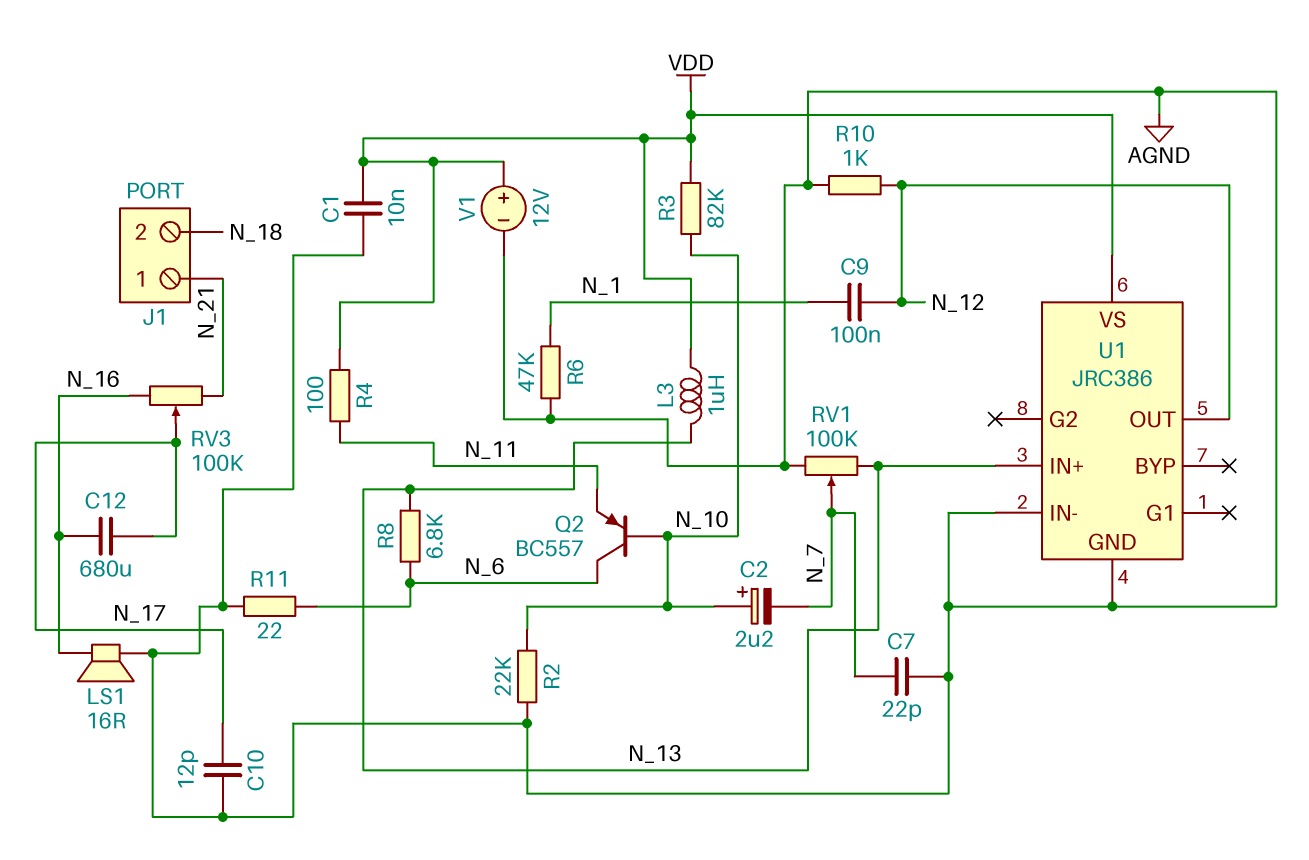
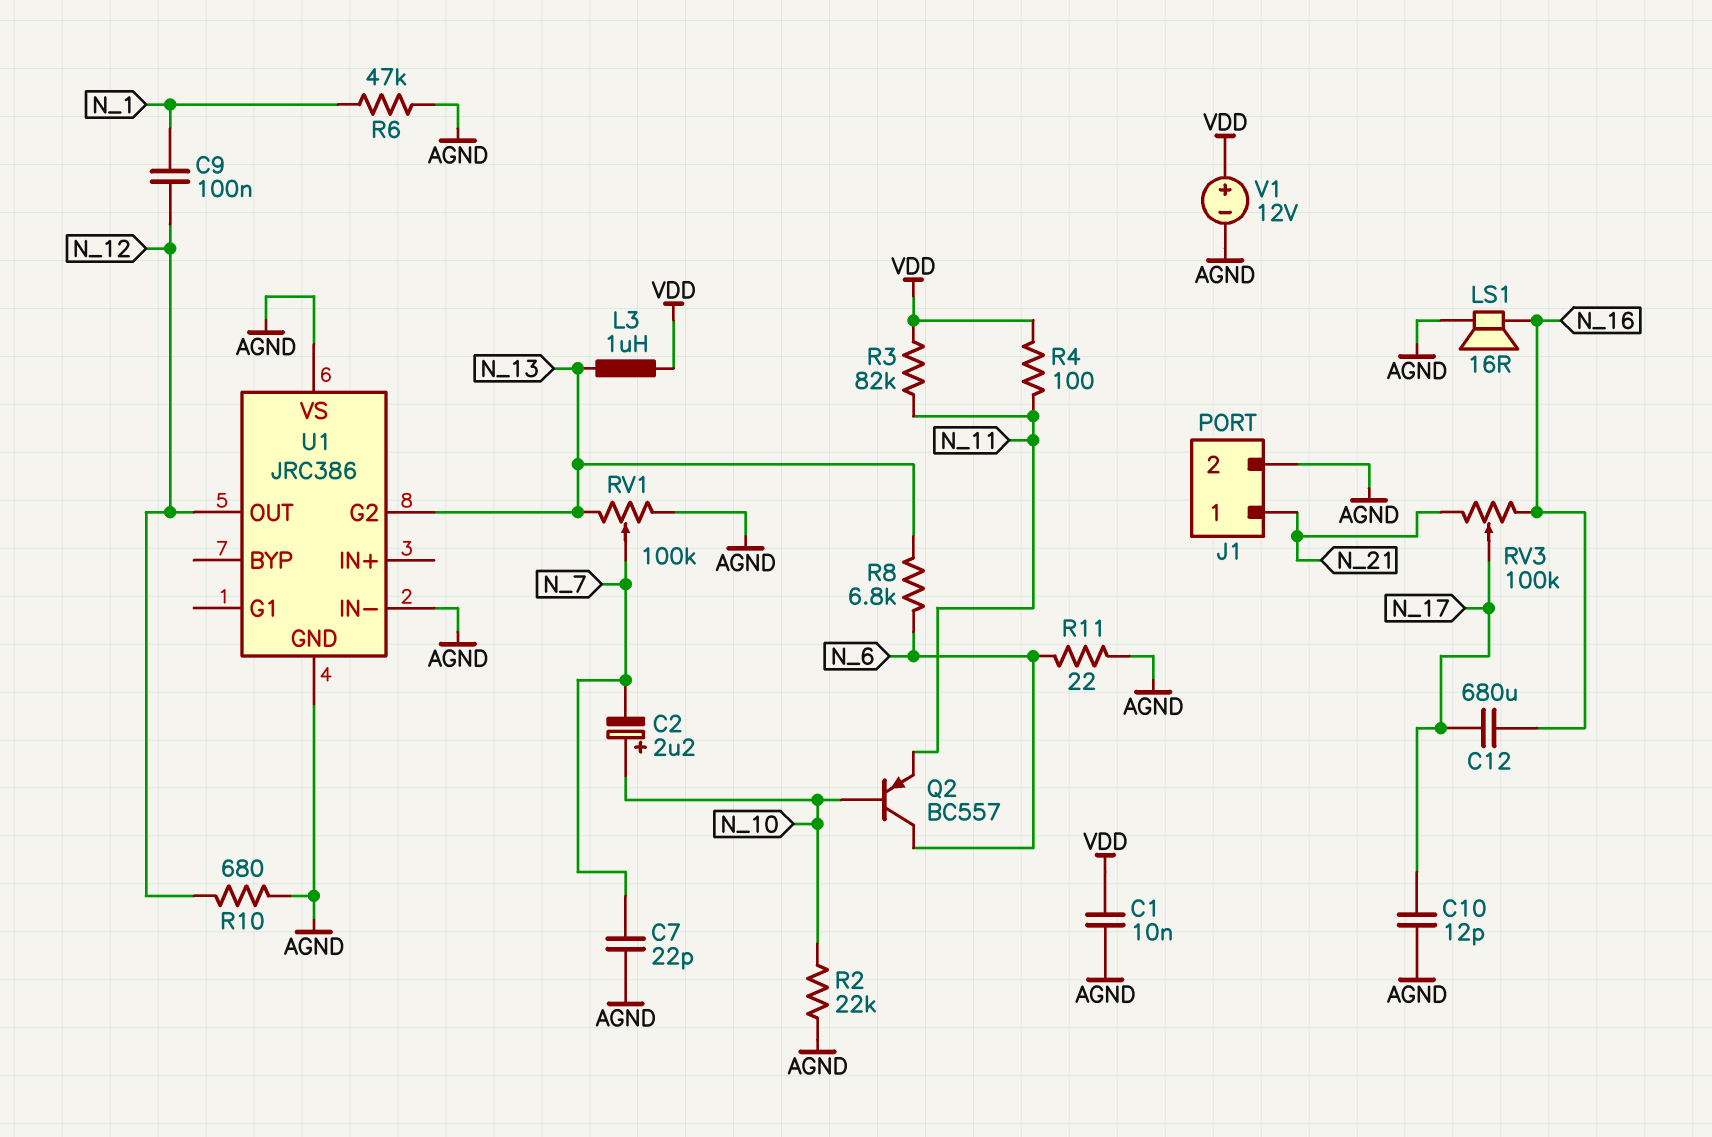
J1 pin 2: N_18 -> AGND
R3: 82k (N_10, VDD) -> 82k (N_11, VDD)
R10: 1k (AGND, N_12) -> 680 (AGND, N_12)
U1 pin G2: none -> N_13
U1 pin IN+: N_13 -> none
U1 pin VS: VDD -> AGND

